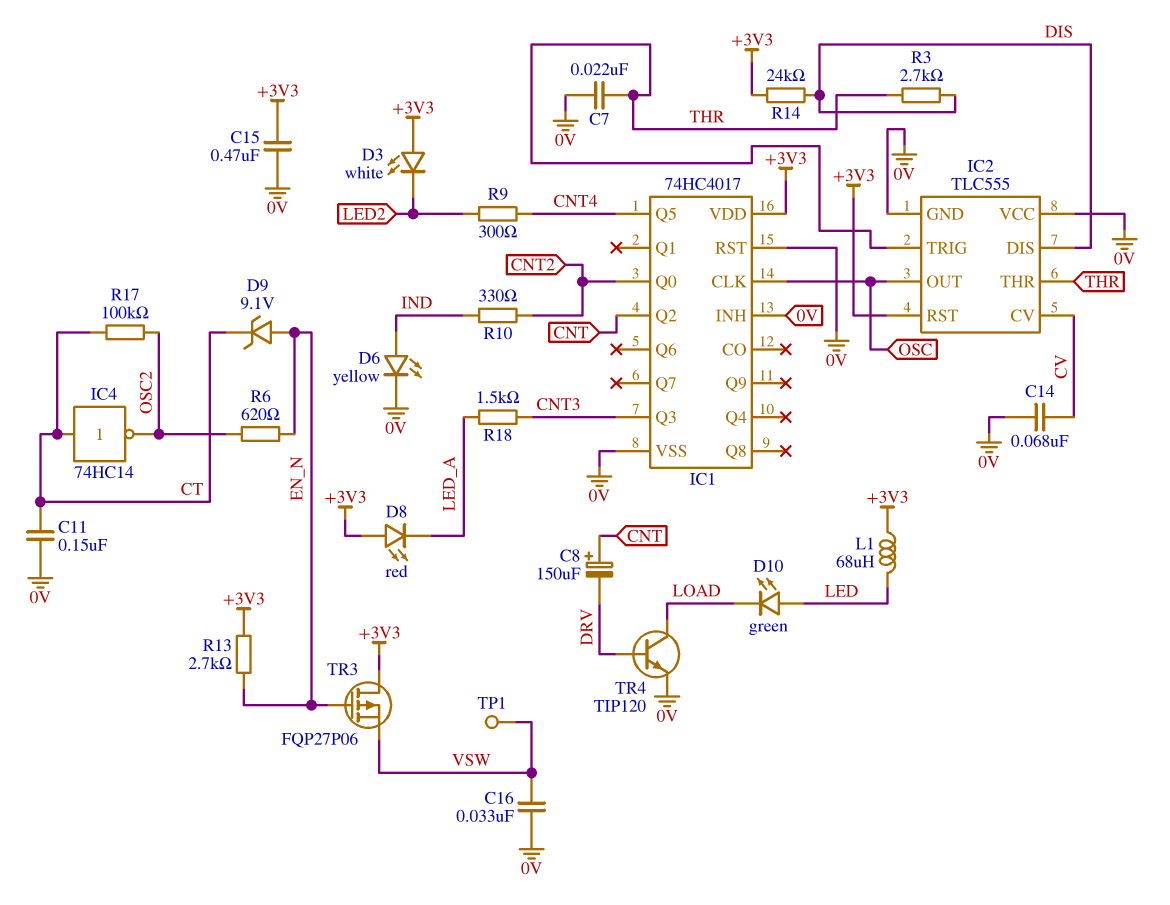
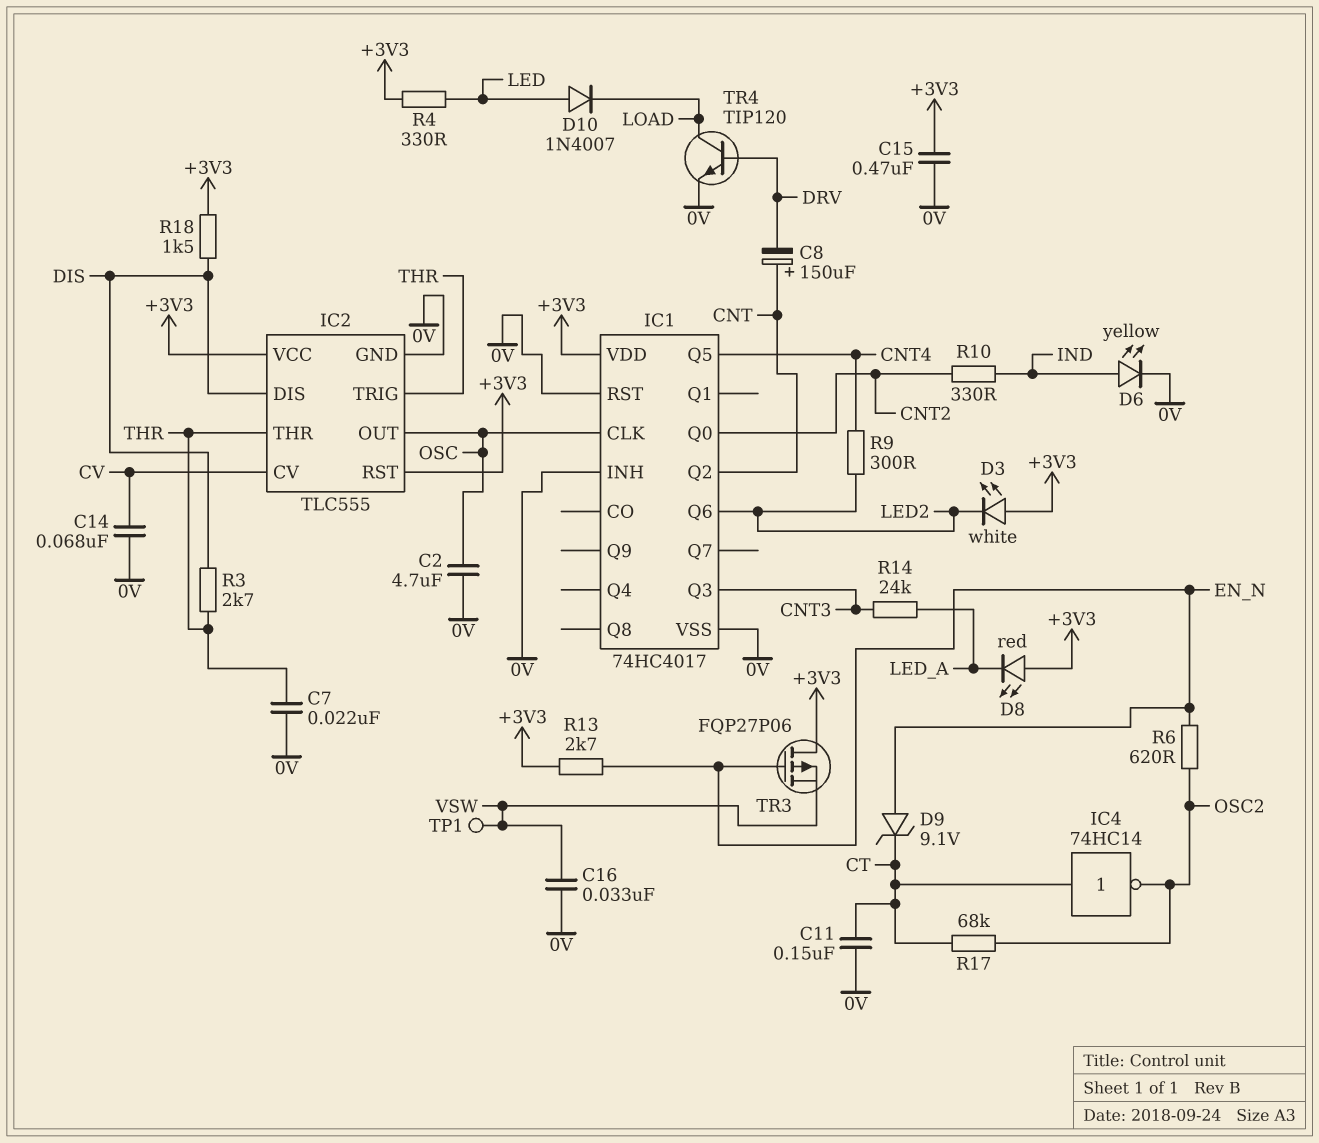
C2: none -> 4.7uF (0V, OSC)
D10: LED green (A LED, K LOAD) -> diode 1N4007 (A LED, K LOAD)
IC1 pin Q6: none -> LED2
IC2 pin VCC: 0V -> +3V3
L1: 68uH (+3V3, LED) -> none
R4: none -> 330 (+3V3, LED)
R14: 24k (+3V3, DIS) -> 24k (CNT3, LED_A)
R17: 100k (CT, OSC2) -> 68k (CT, OSC2)
R18: 1.5k (CNT3, LED_A) -> 1.5k (+3V3, DIS)

